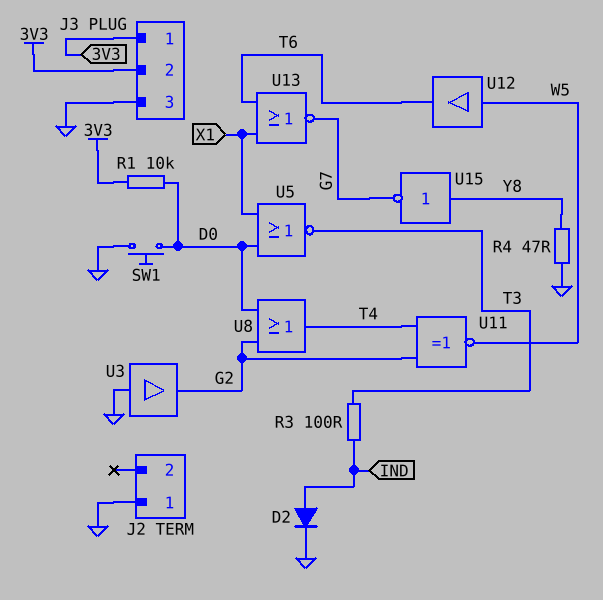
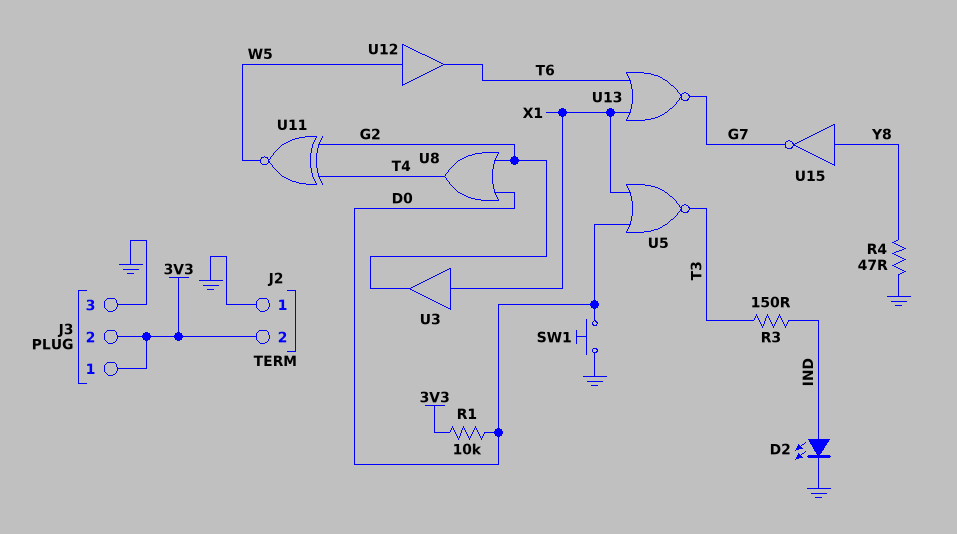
D2: diode (A IND, K GND) -> LED (A IND, K GND)
J2 pin 2: none -> 3V3
R3: 100 (IND, T3) -> 150 (IND, T3)
U3: buffer (in GND, out G2) -> buffer (in X1, out G2)

